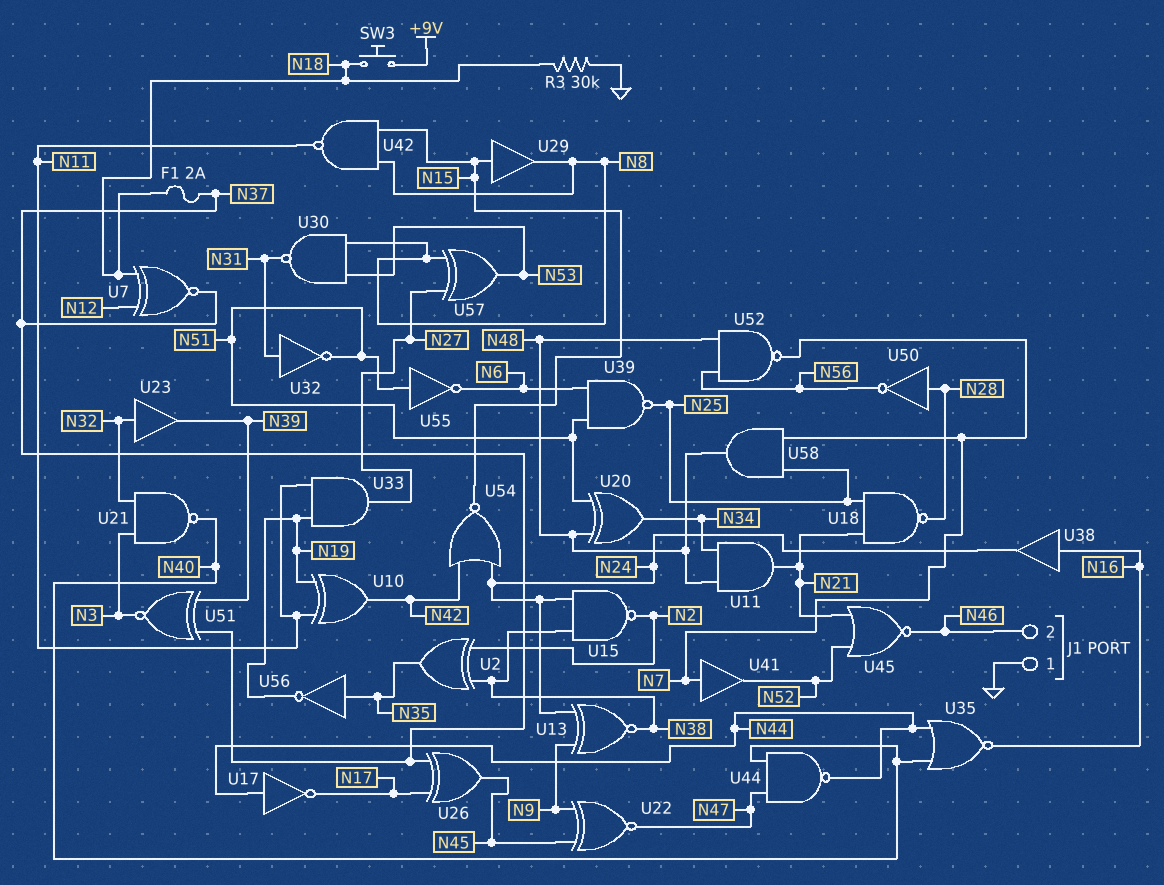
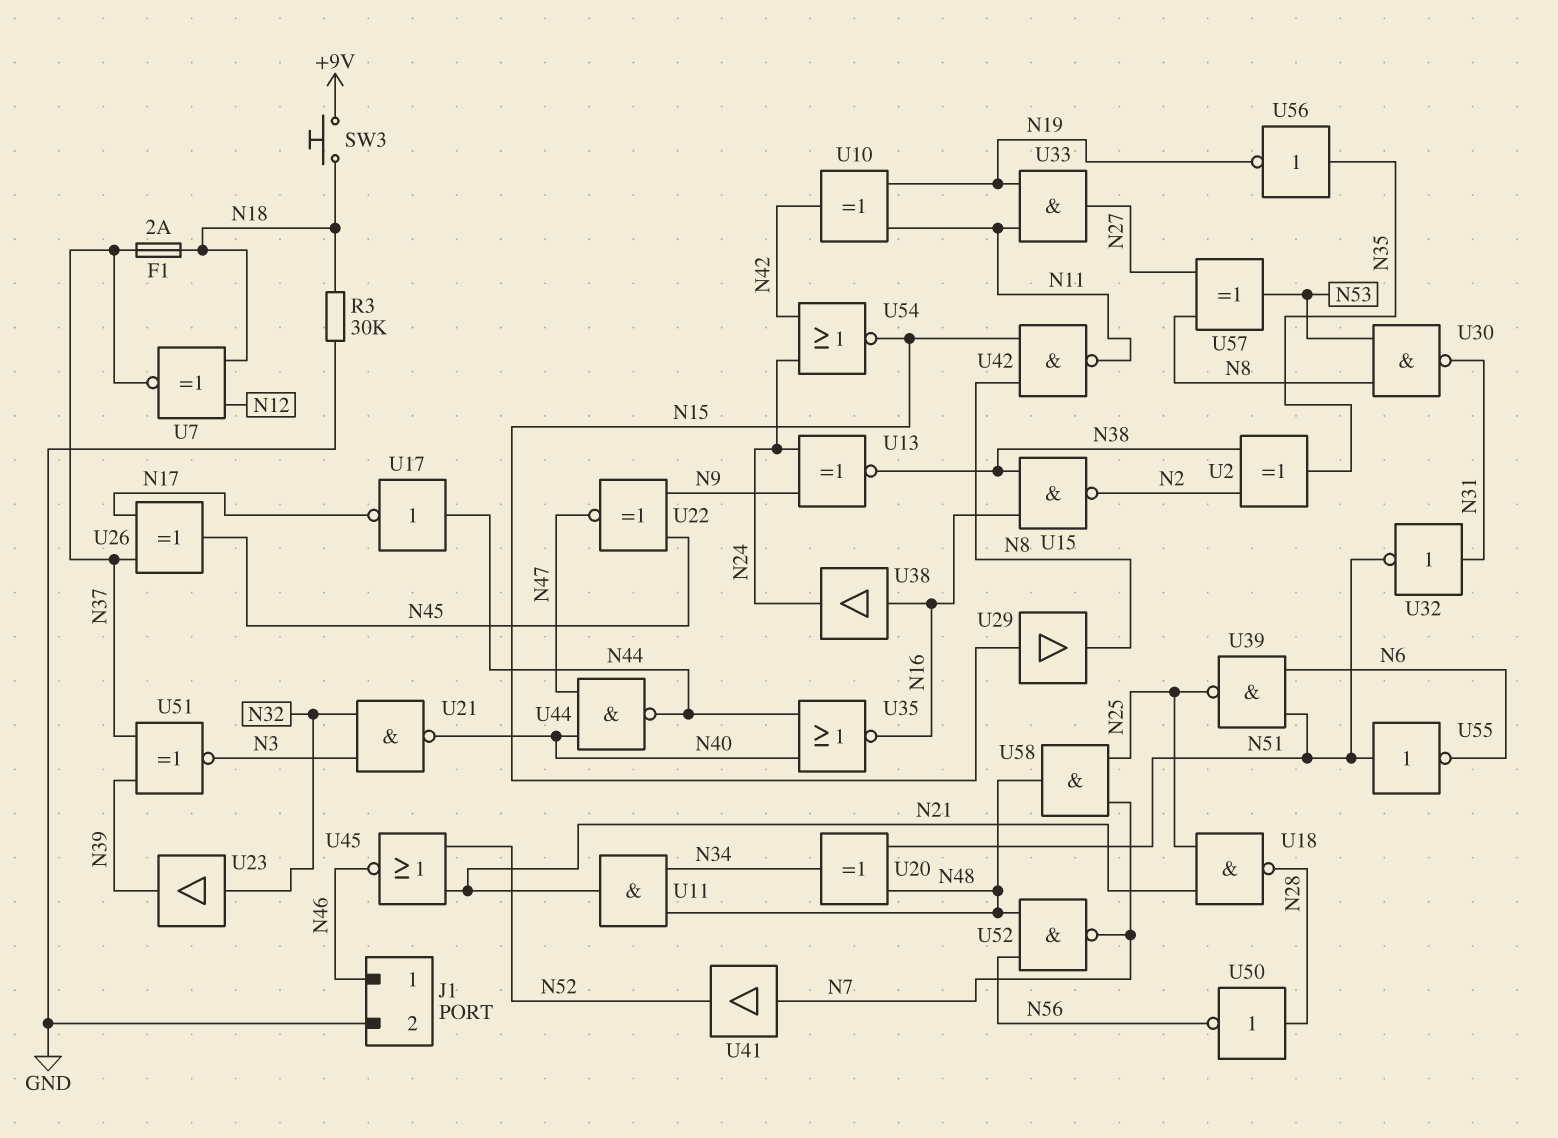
J1 pin 1: GND -> N46
J1 pin 2: N46 -> GND
U15: NAND (in N24, in N38, out N2) -> NAND (in N16, in N38, out N2)

